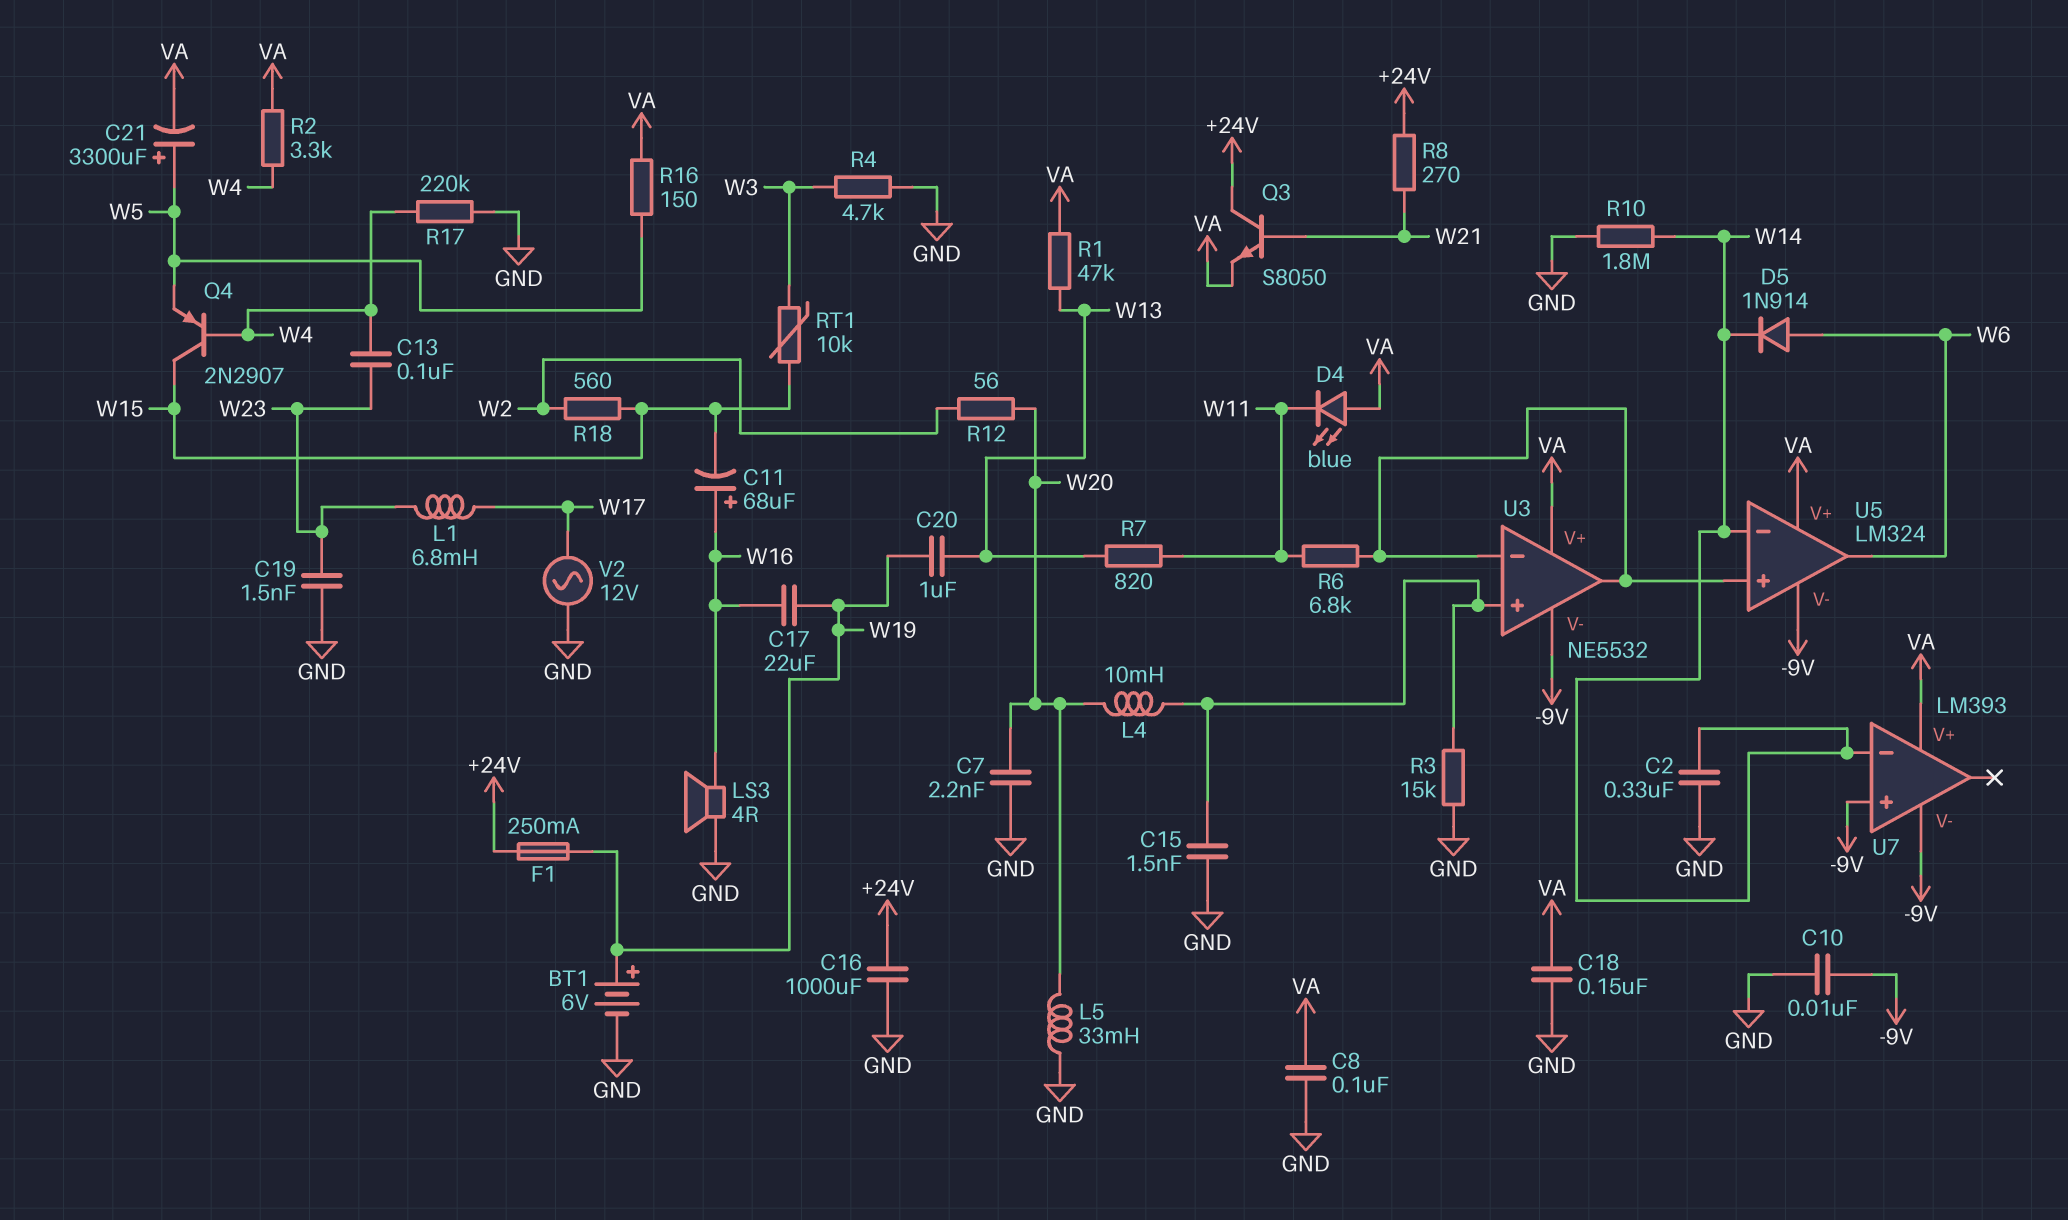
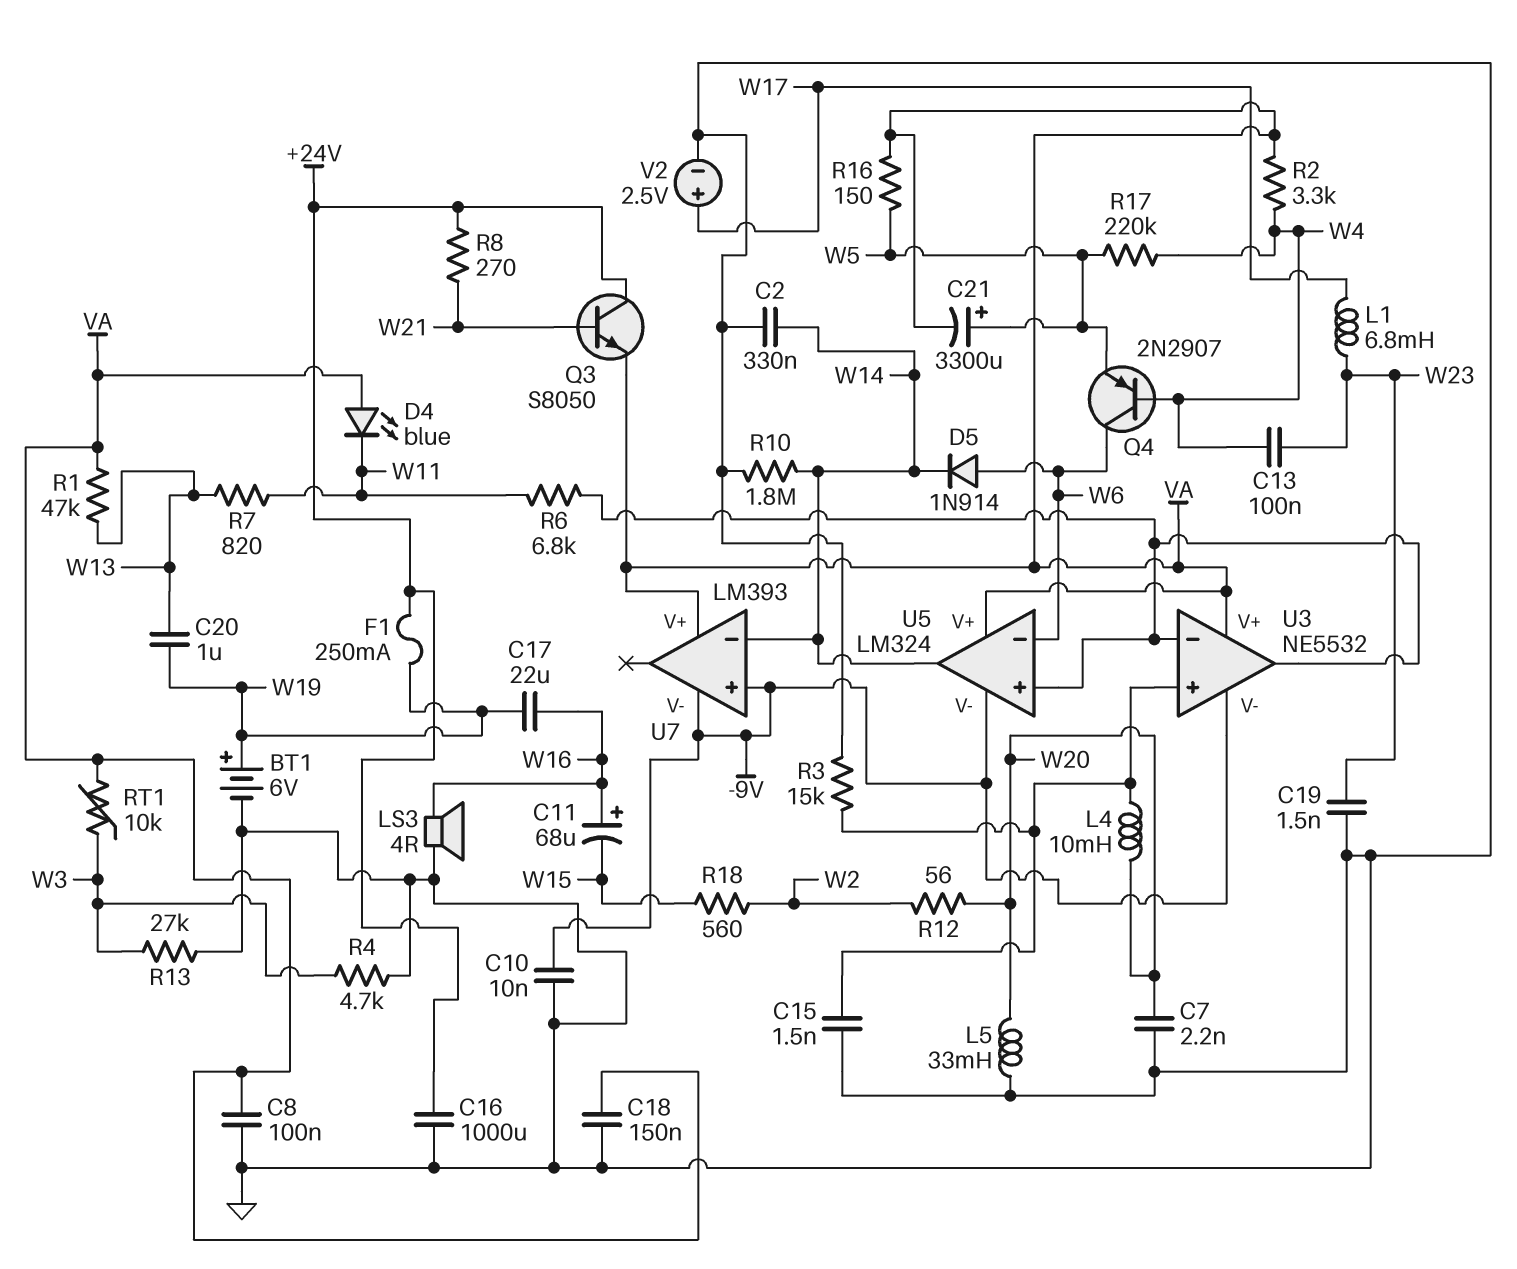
Q4: PNP 2N2907 (B W4, C W15, E W5) -> PNP 2N2907 (B W4, C W6, E W5)
R13: none -> 27k (GND, W3)
R17: 220k (GND, W4) -> 220k (W4, W5)
RT1: 10k (W3, W15) -> 10k (VA, W3)
U5 pin in-: W14 -> W6
U5 pin out: W6 -> W14
V2: AC 12V (GND, W17) -> 2.5V (plus W17, minus GND)

